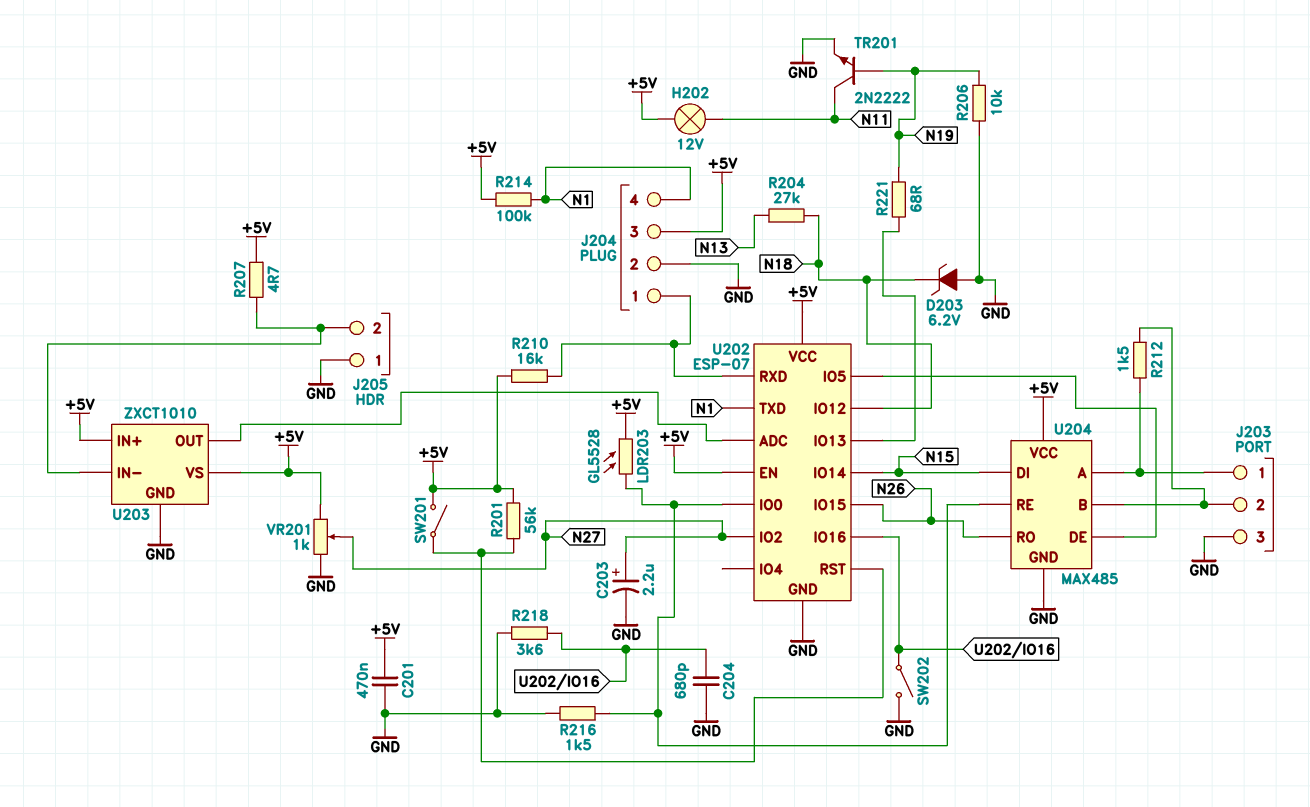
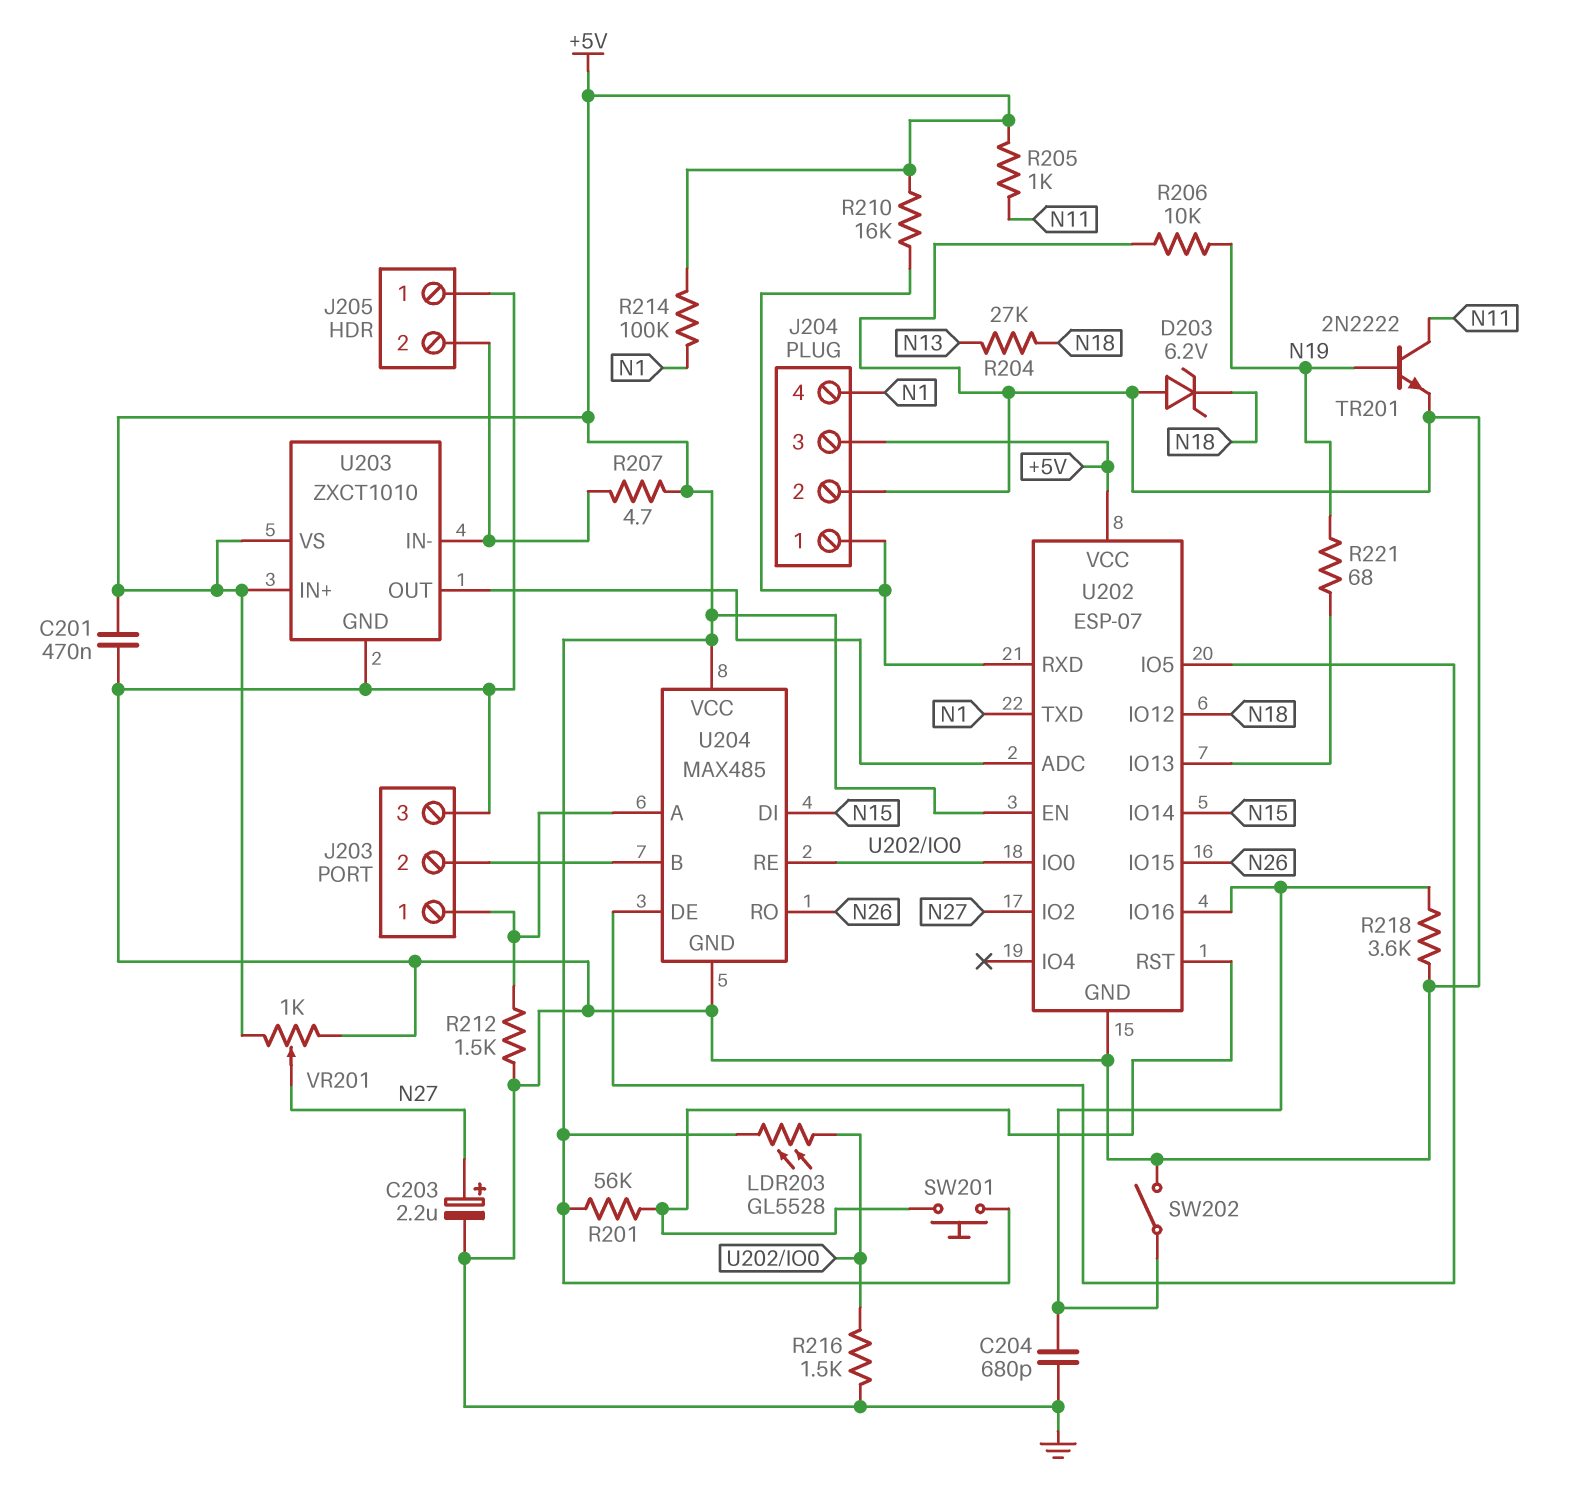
H202: lamp 12V (+5V, N11) -> none
R205: none -> 1k (+5V, N11)
R212: 1.5k (J203/1, J203/2) -> 1.5k (GND, J203/1)
SW201: switch (+5V, U202/RST) -> button (+5V, U202/RST)

